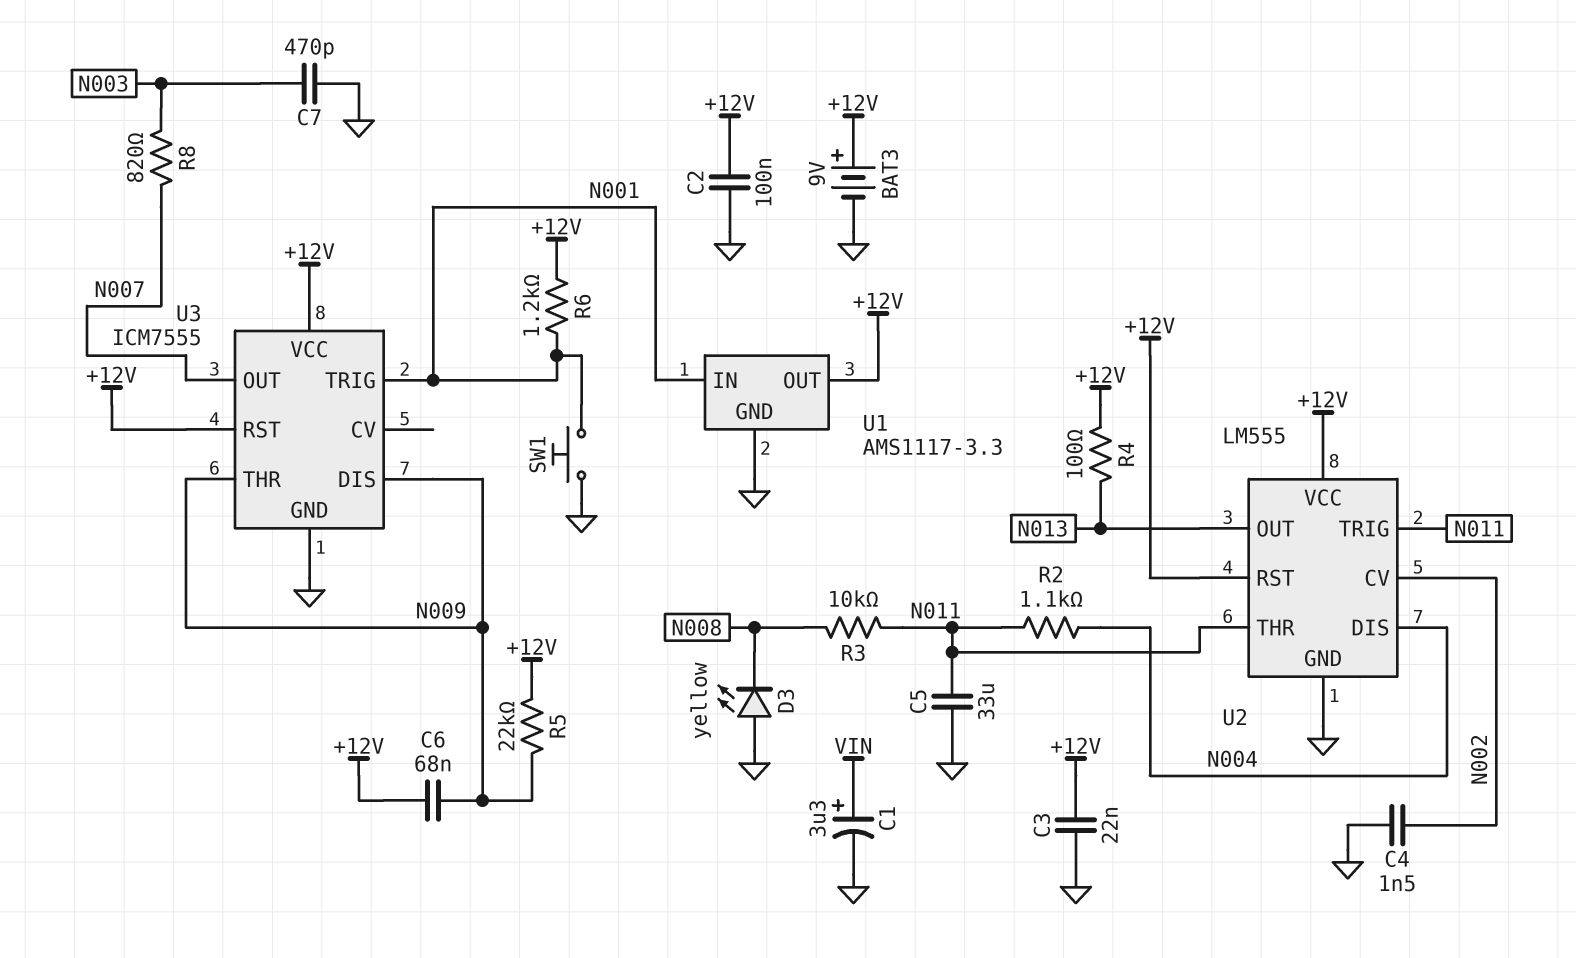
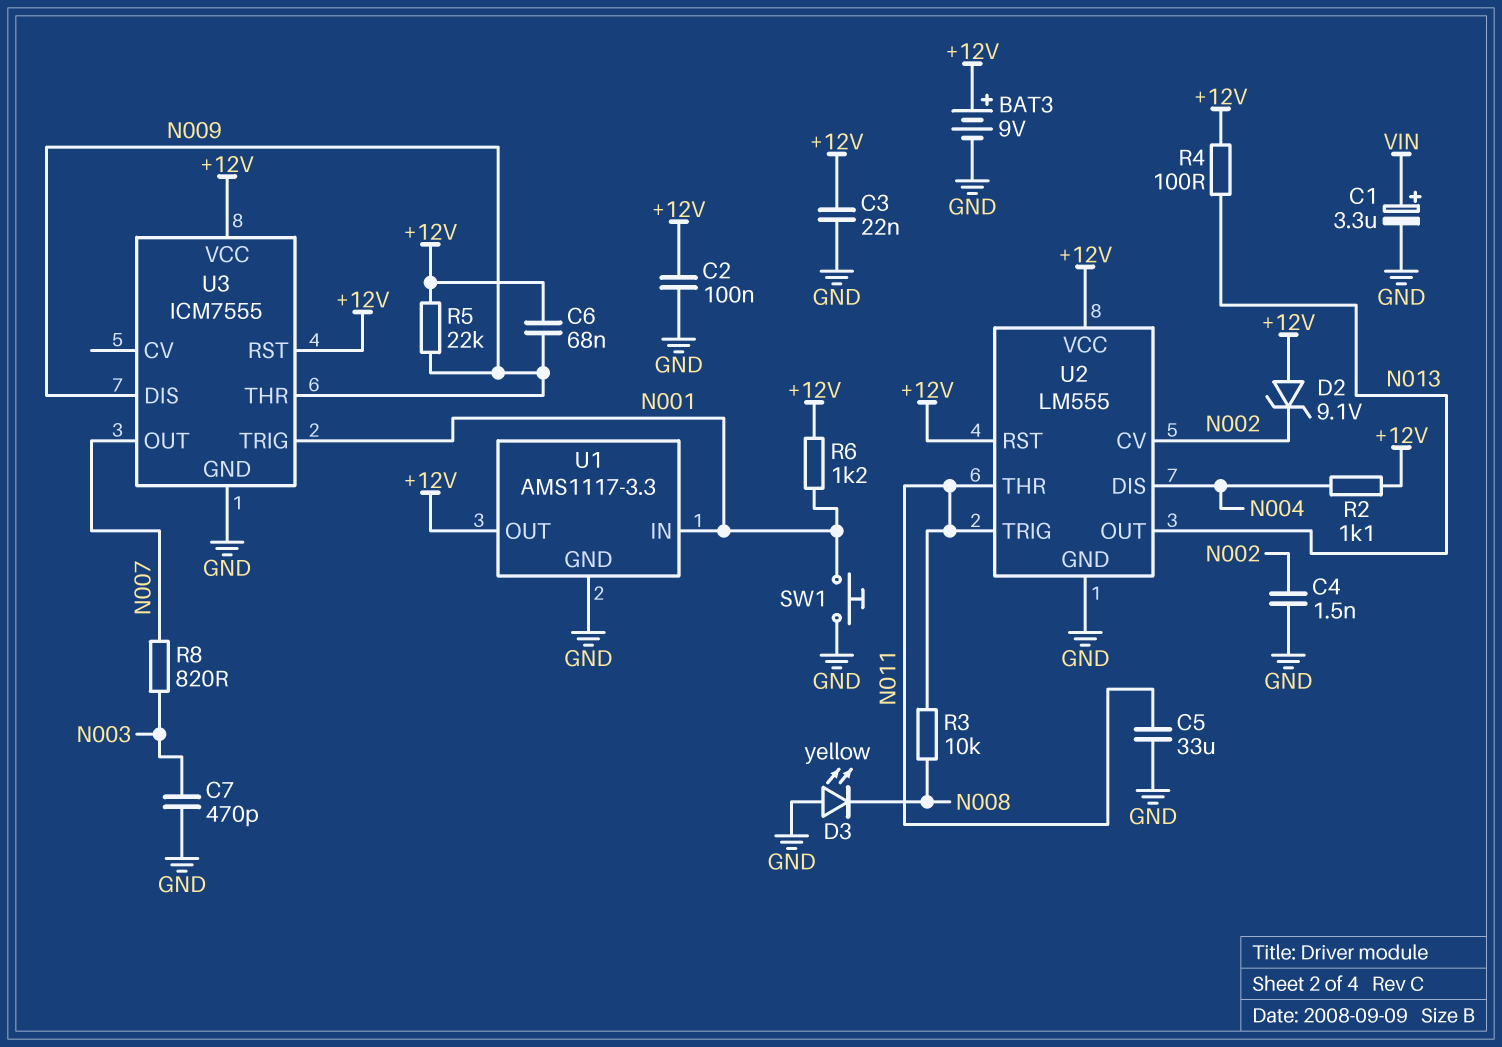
D2: none -> zener 9.1V (A +12V, K N002)
R2: 1.1k (N004, N011) -> 1.1k (+12V, N004)

